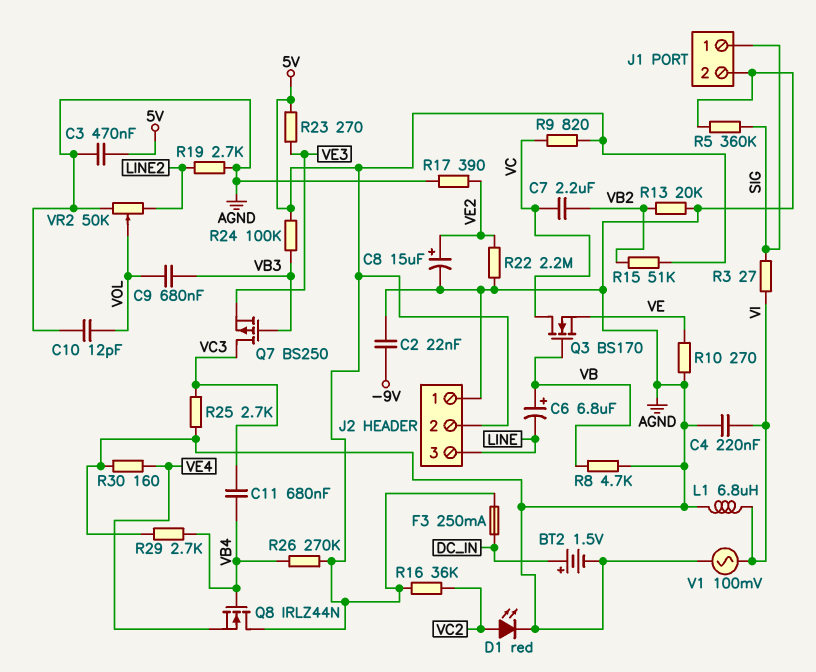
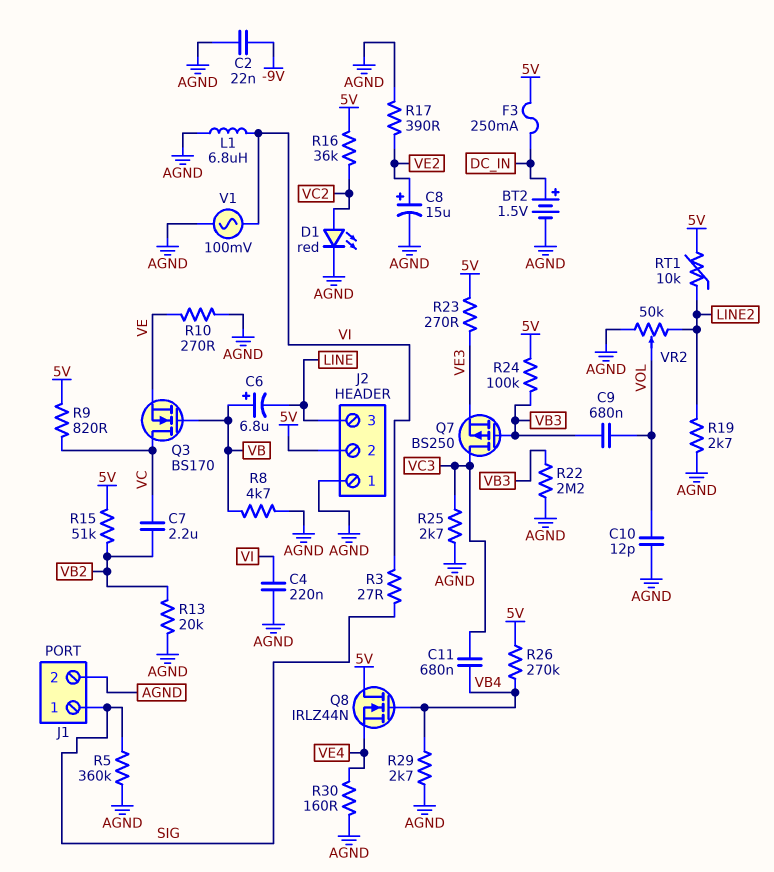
C3: 470nF (5V, AGND) -> none
R22: 2.2M (AGND, VE2) -> 2.2M (AGND, VB3)
RT1: none -> 10k (5V, LINE2)

